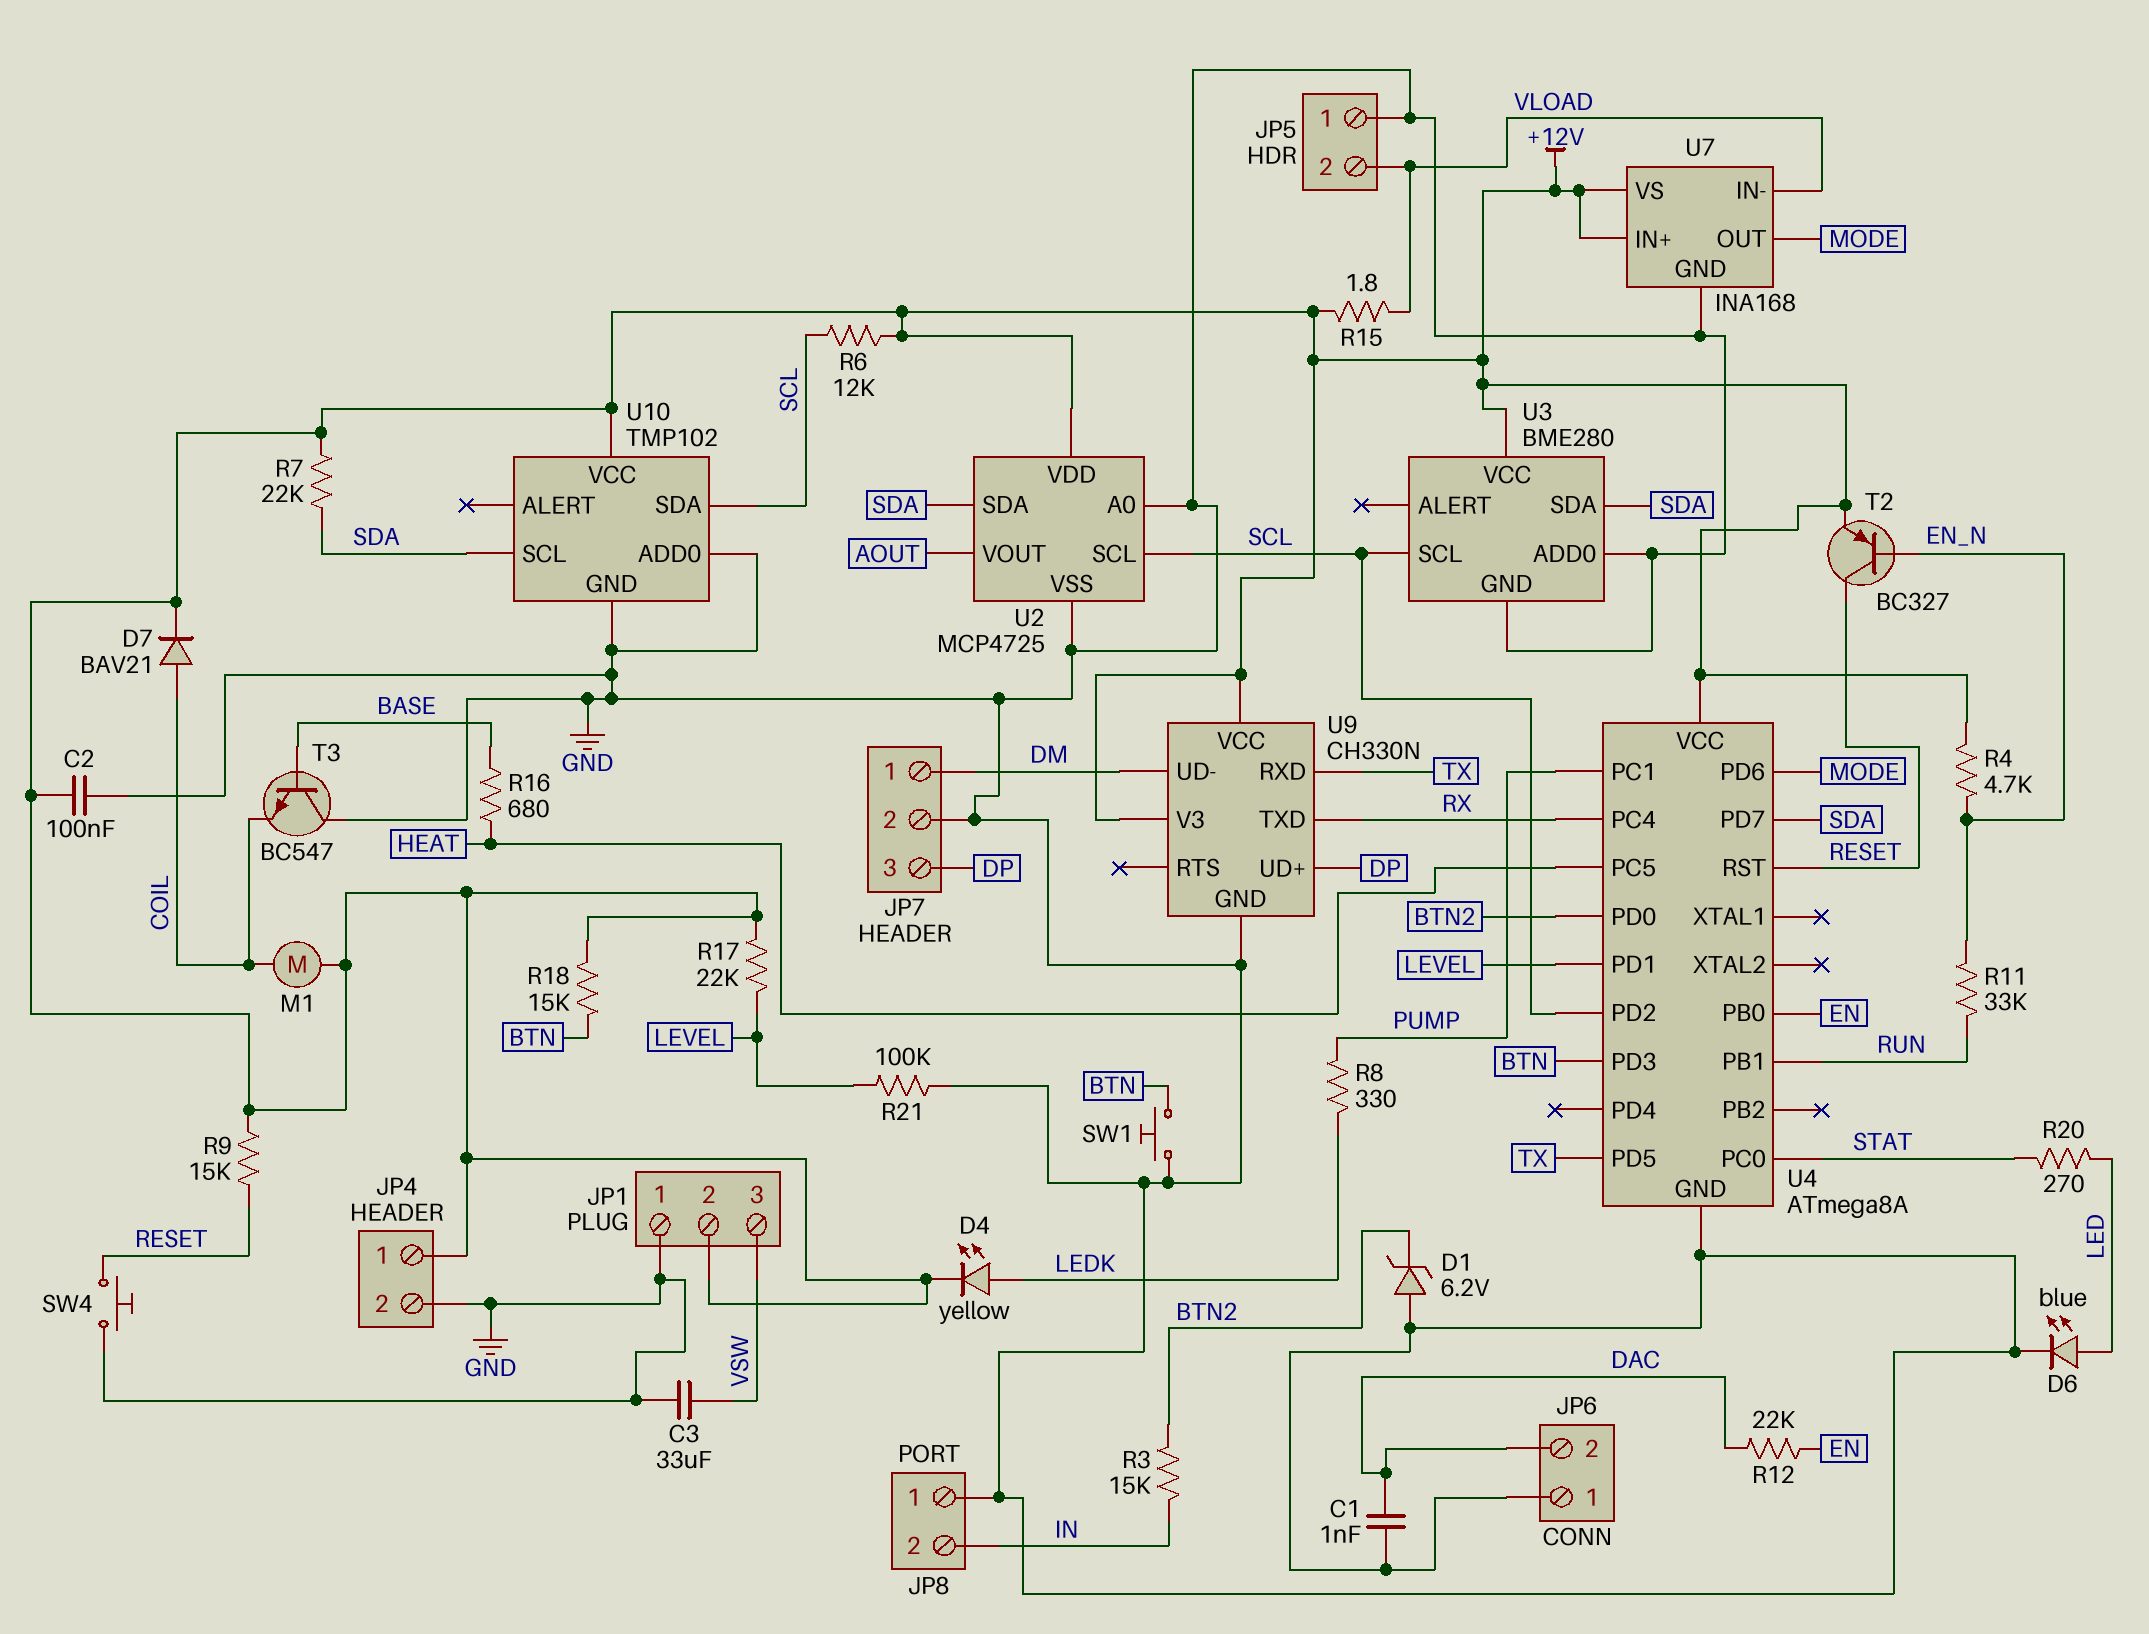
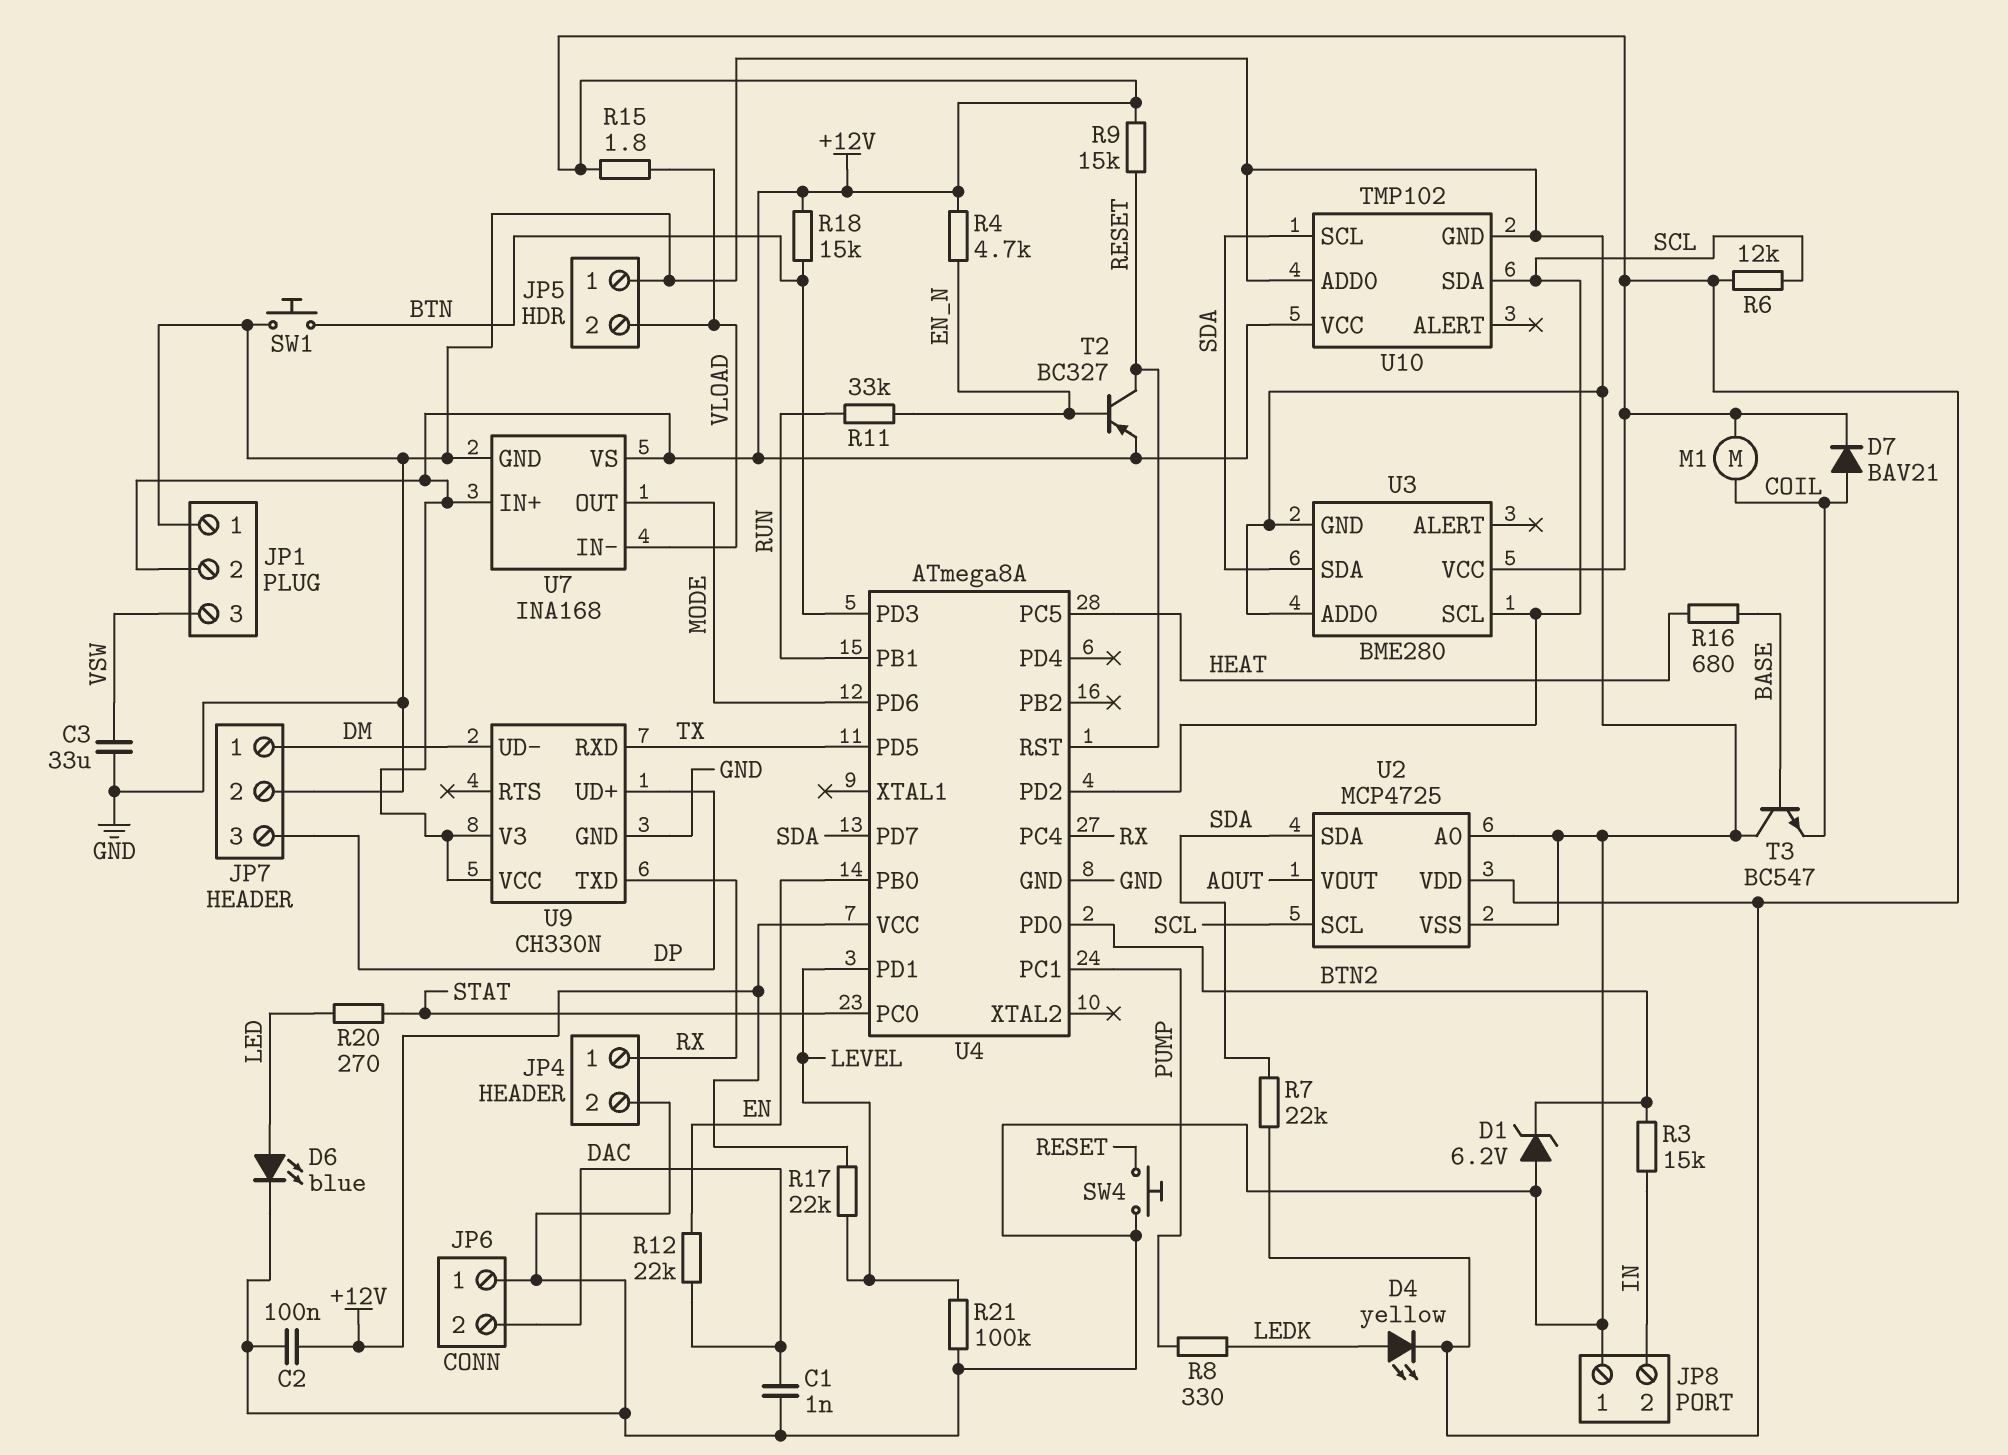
JP4 pin 1: +12V -> RX

